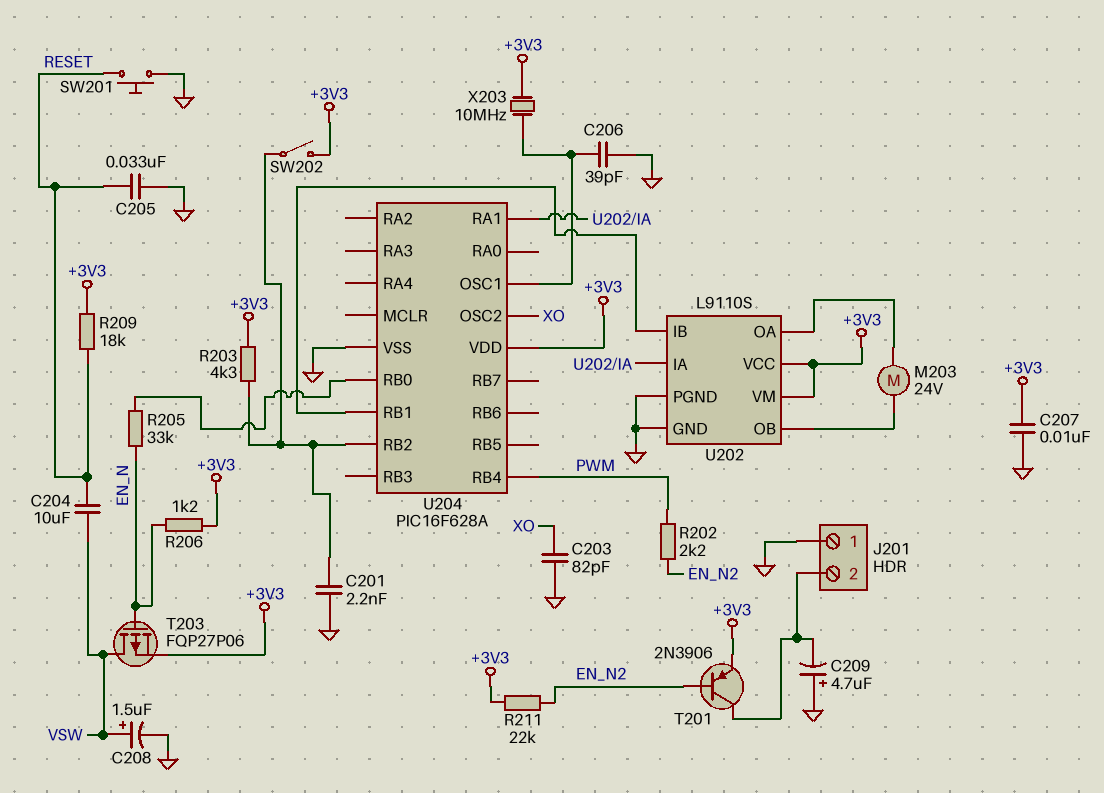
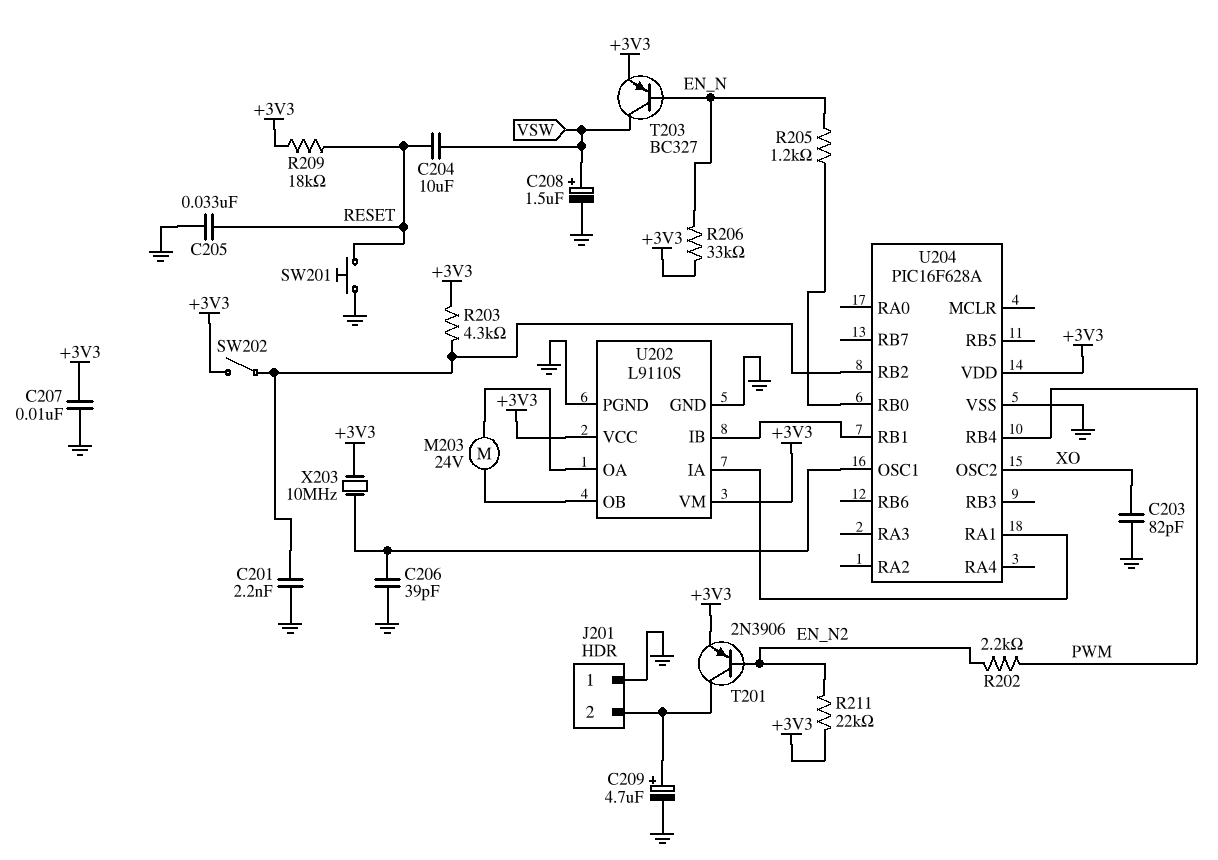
C209: 4.7uF (plus GND, minus J201/2) -> 4.7uF (plus J201/2, minus GND)
R205: 33k (EN_N, U204/RB0) -> 1.2k (EN_N, U204/RB0)
R206: 1.2k (+3V3, EN_N) -> 33k (+3V3, EN_N)
T203: PMOS FQP27P06 (G EN_N, D VSW, S +3V3) -> PNP BC327 (B EN_N, C VSW, E +3V3)

